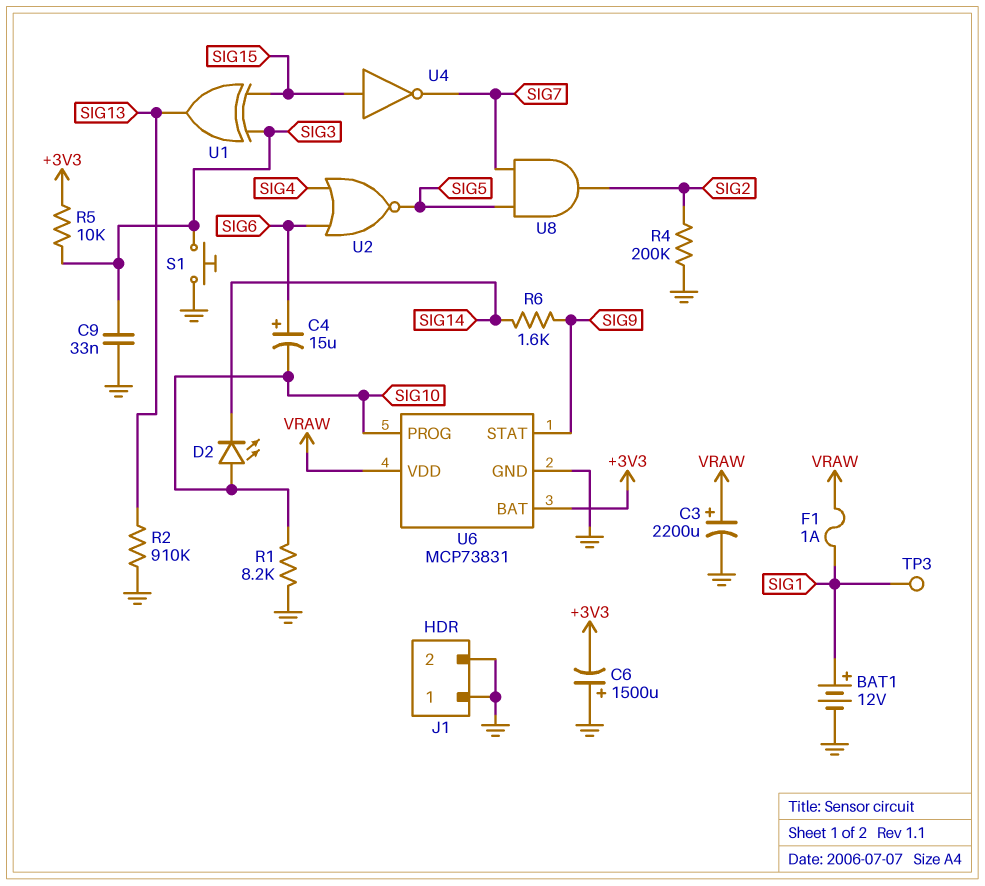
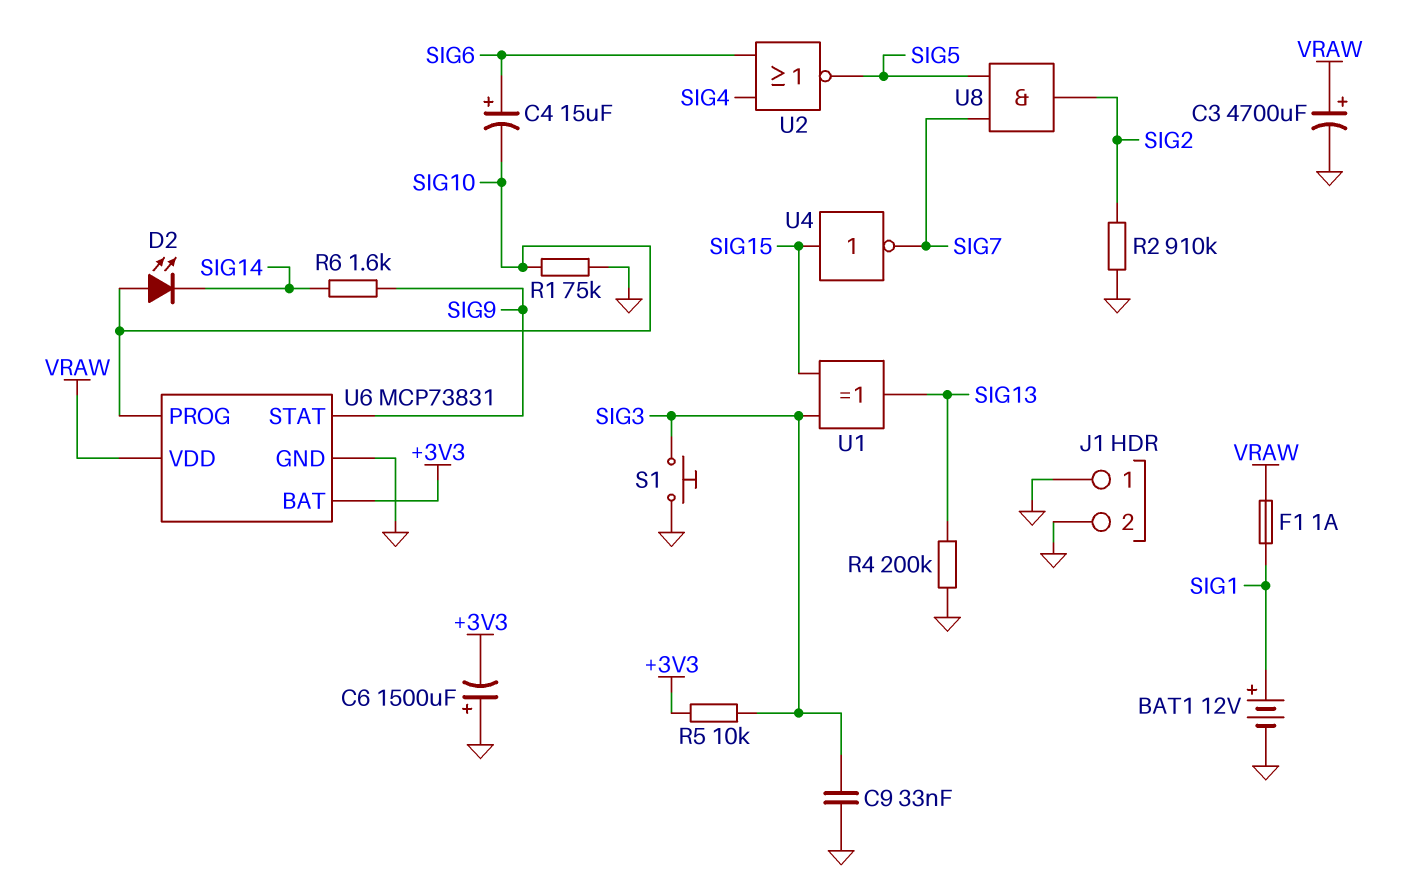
C3: 2200uF (plus VRAW, minus GND) -> 4700uF (plus VRAW, minus GND)
R1: 8.2k (GND, SIG10) -> 75k (GND, SIG10)
R2: 910k (GND, SIG13) -> 910k (GND, SIG2)
R4: 200k (GND, SIG2) -> 200k (GND, SIG13)
TP3: test point (SIG1) -> none

